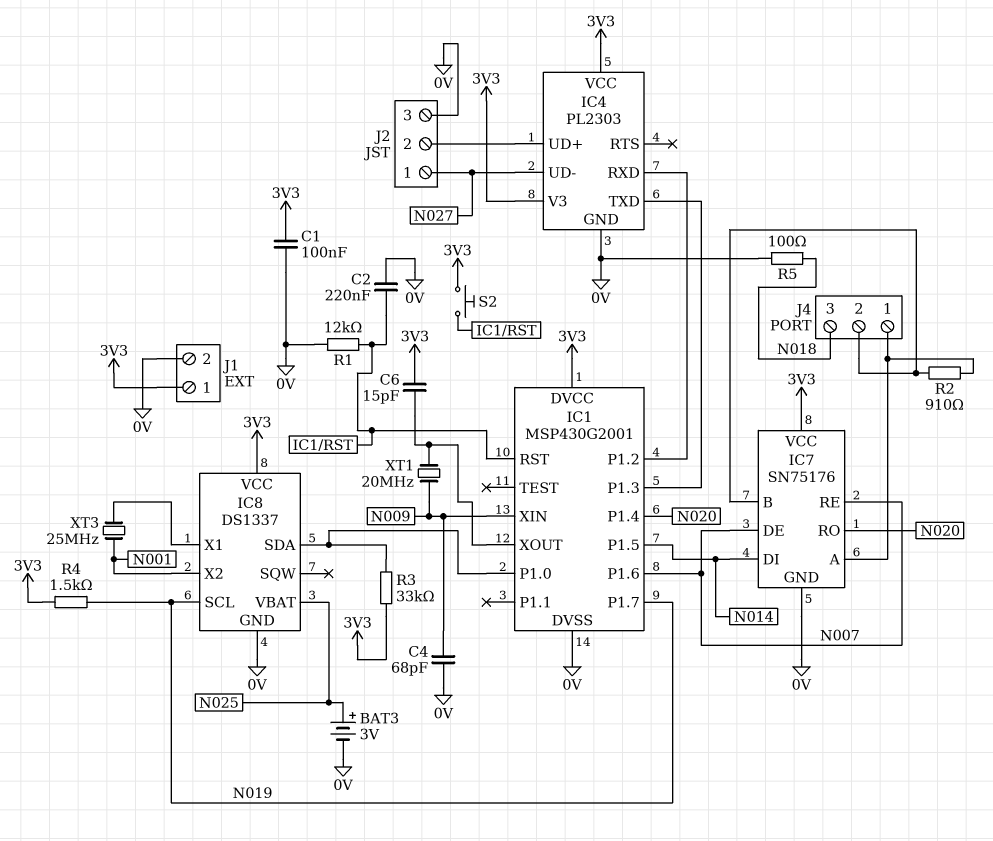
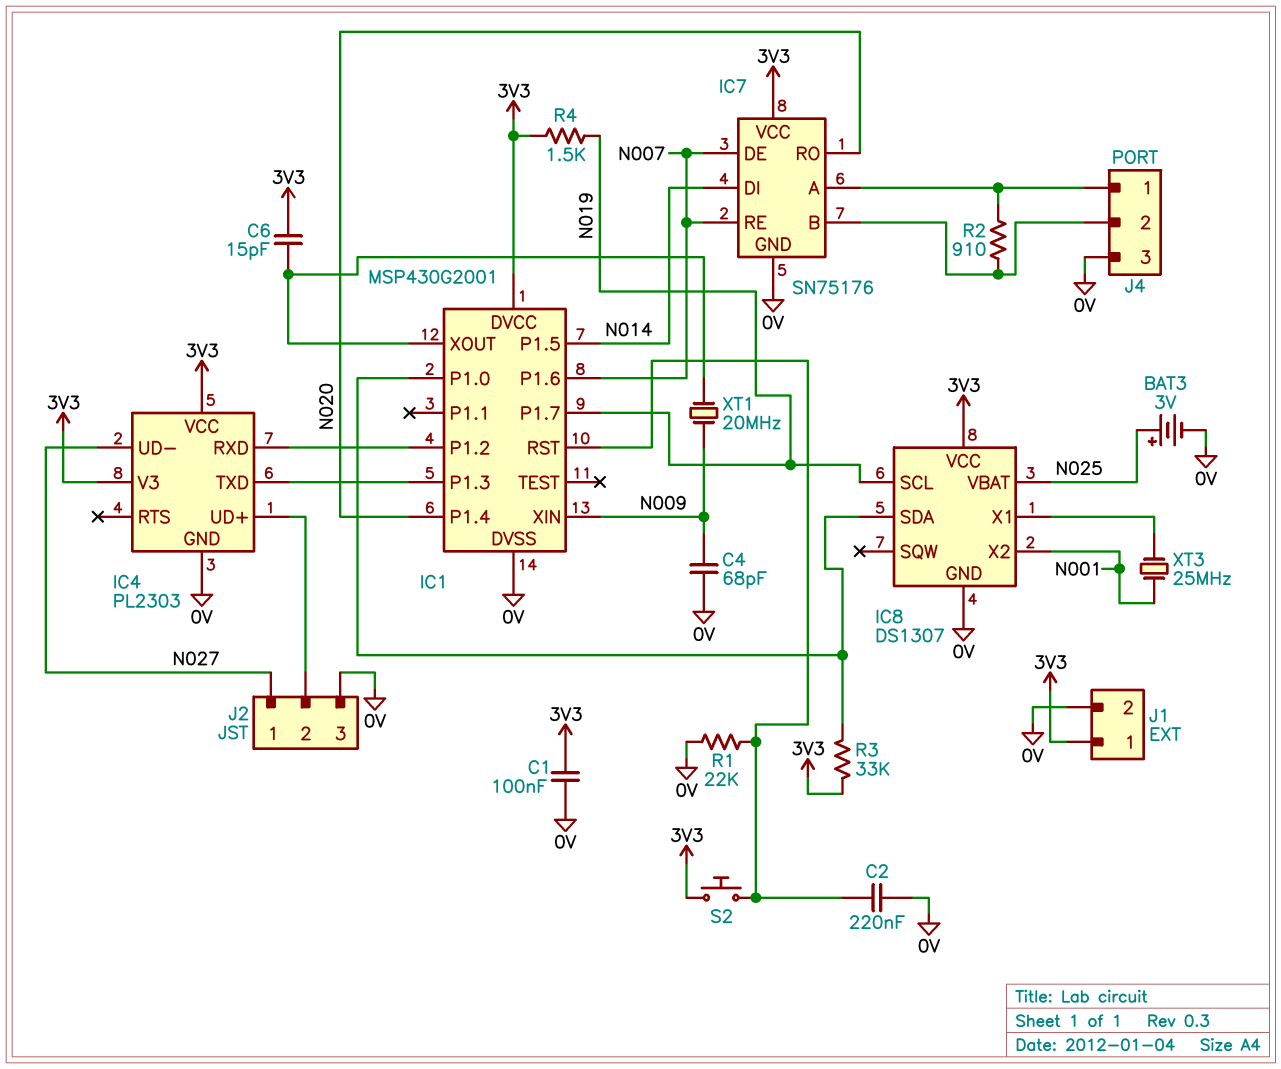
IC8: DS1337 -> DS1307
J4 pin 3: N018 -> 0V
R1: 12k (0V, IC1/RST) -> 22k (0V, IC1/RST)
R5: 100 (0V, N018) -> none

